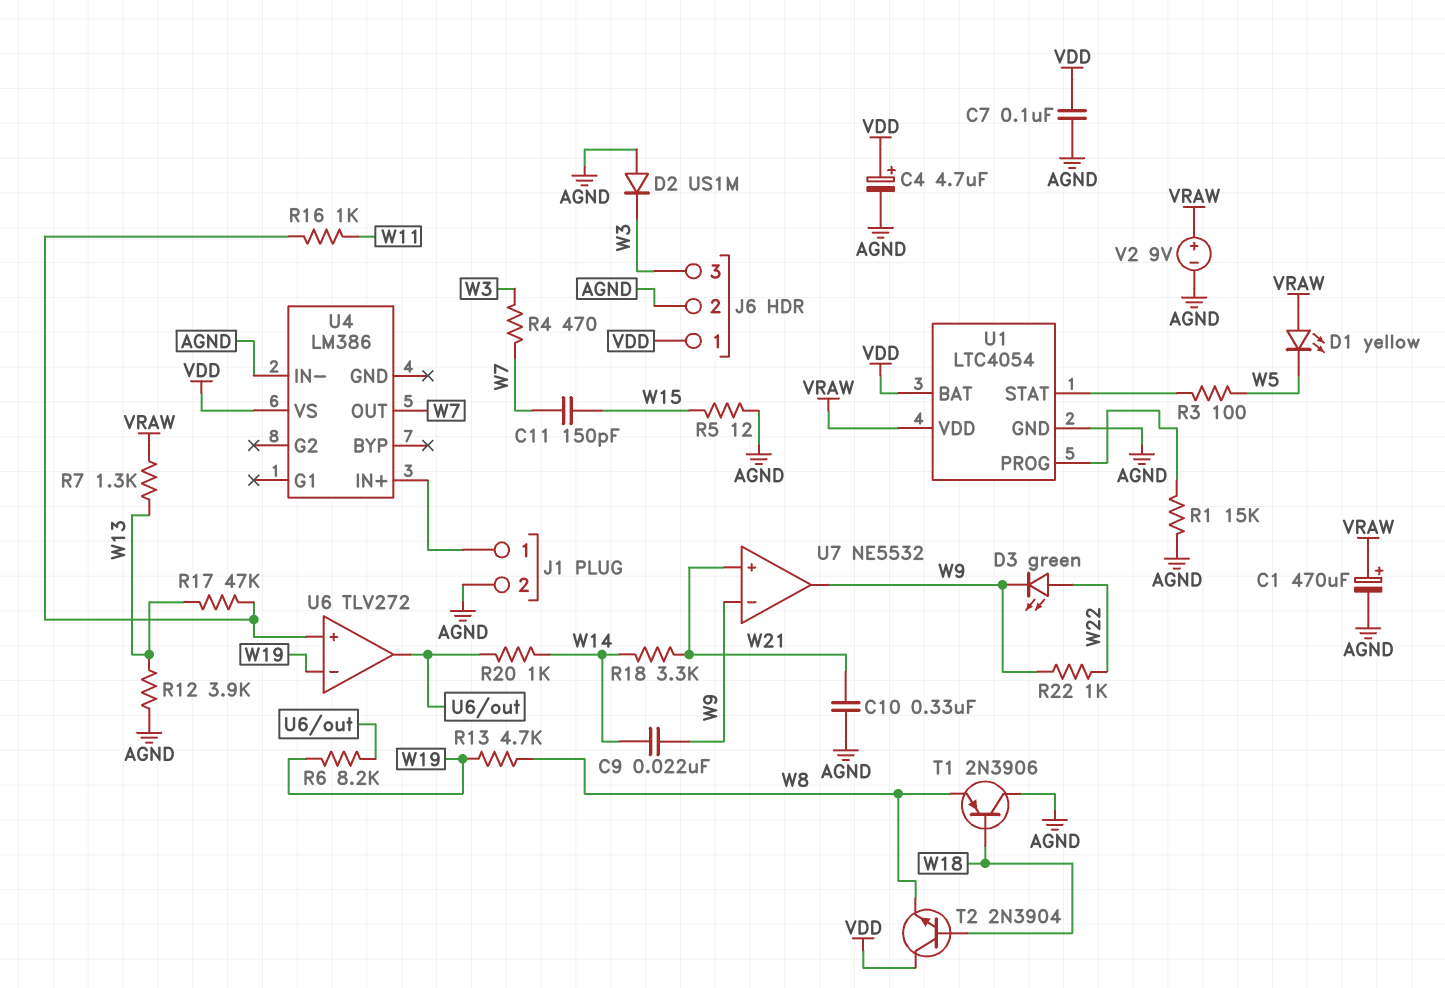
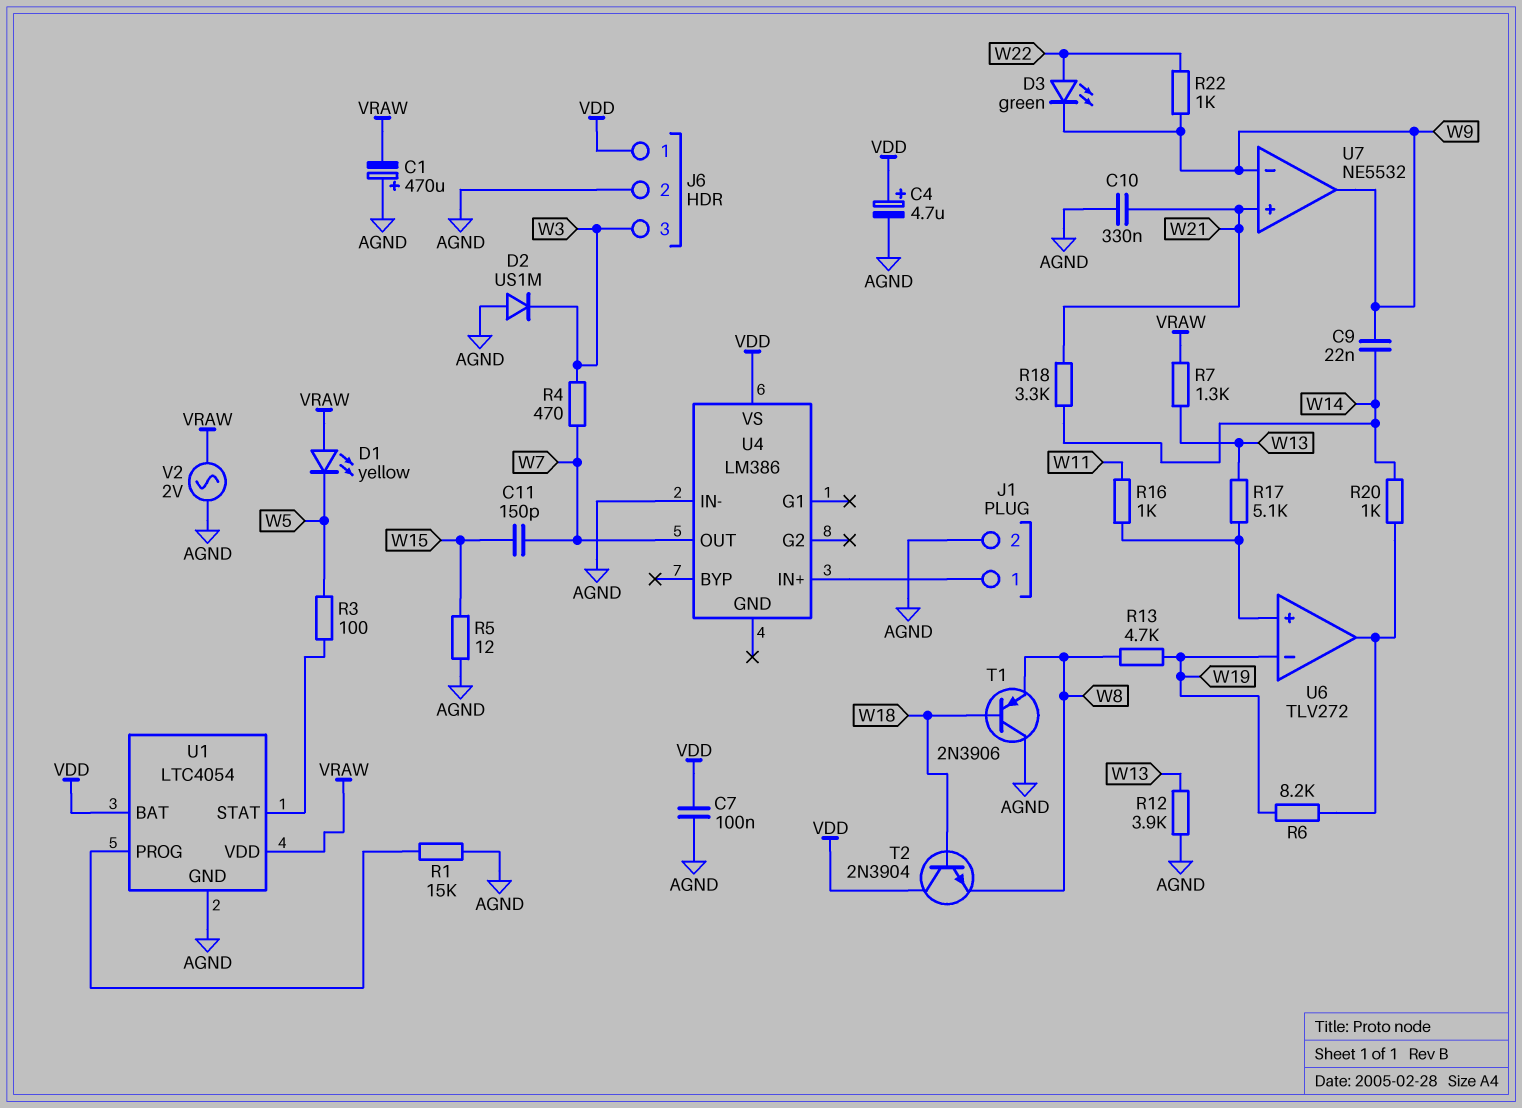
C1: 470uF (plus VRAW, minus AGND) -> 470uF (plus AGND, minus VRAW)
R17: 47k (U6/in+, W13) -> 5.1k (U6/in+, W13)
V2: 9V (plus VRAW, minus AGND) -> AC 2V (AGND, VRAW)

